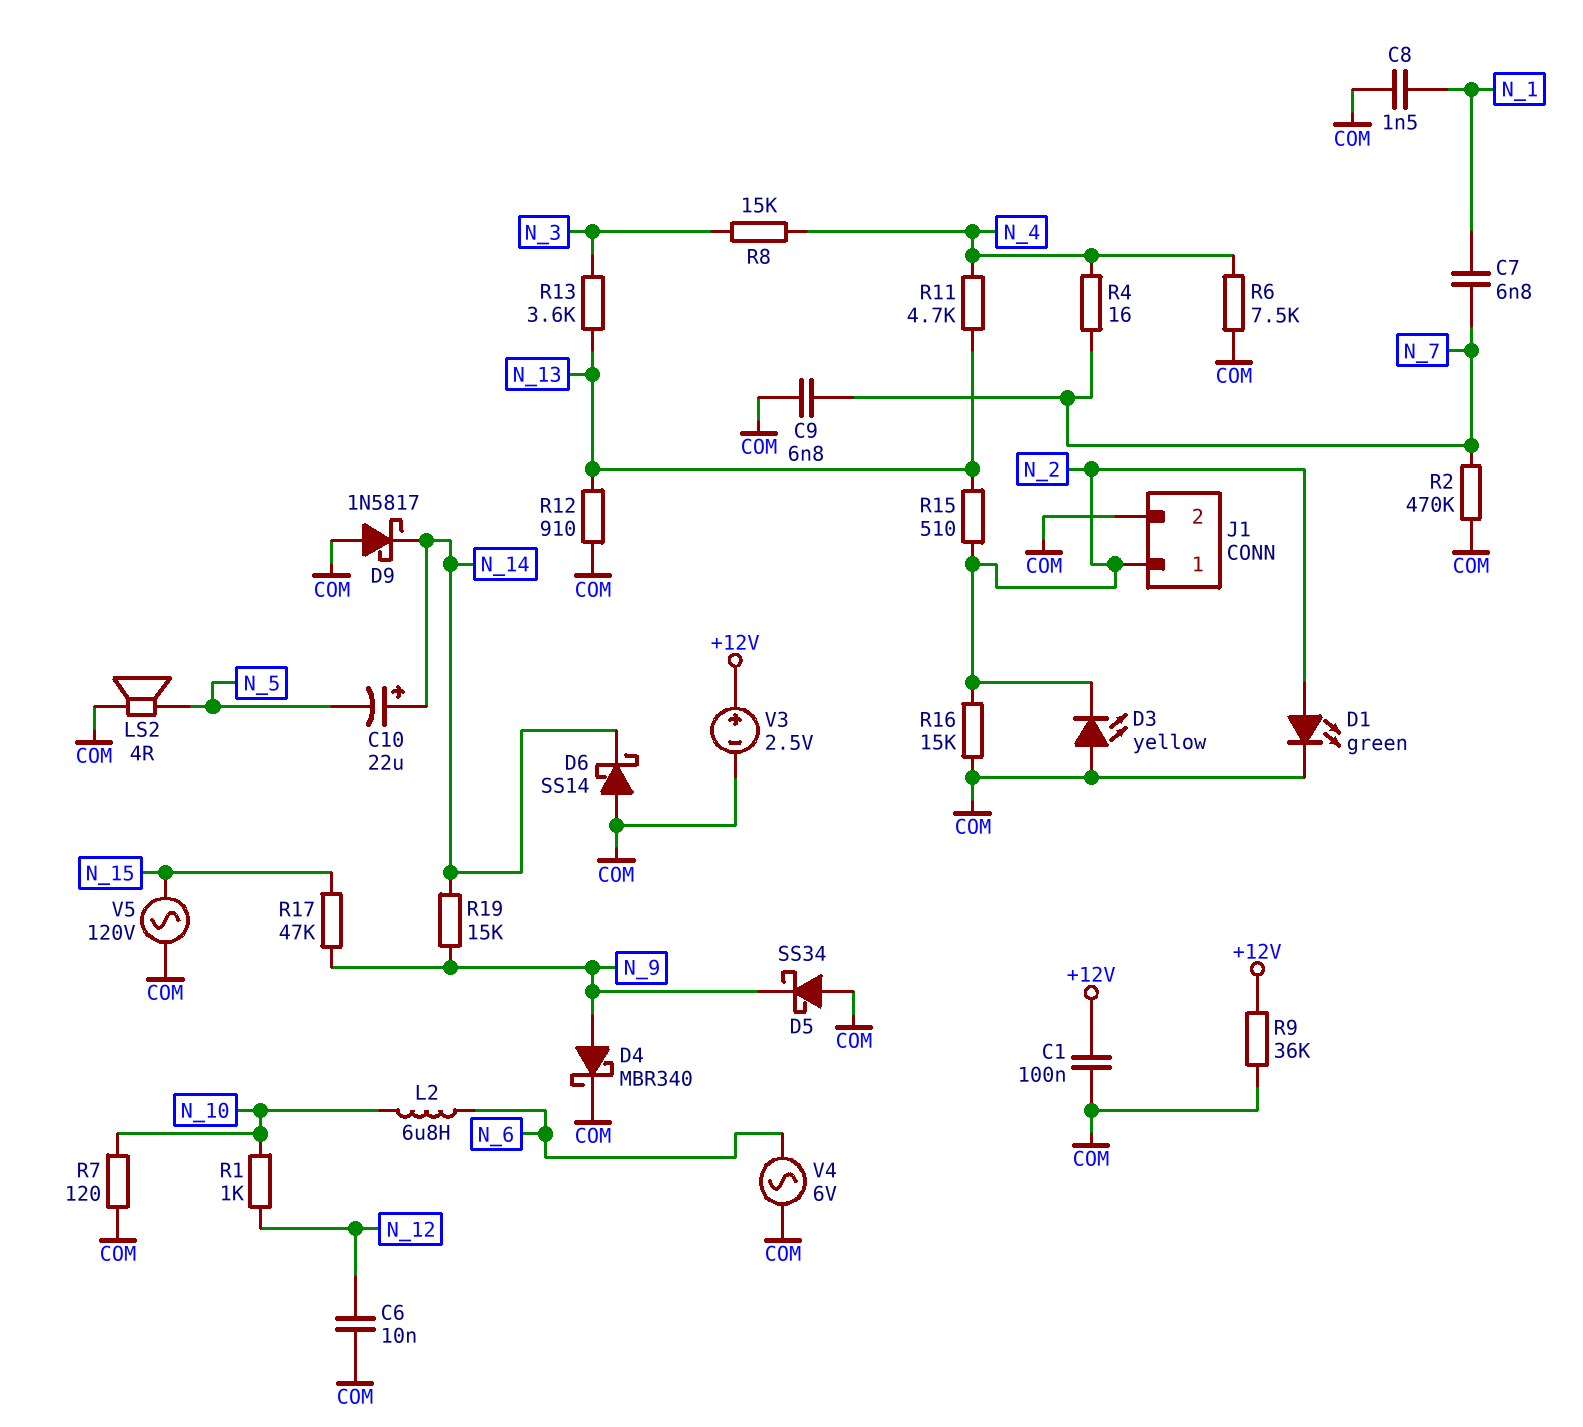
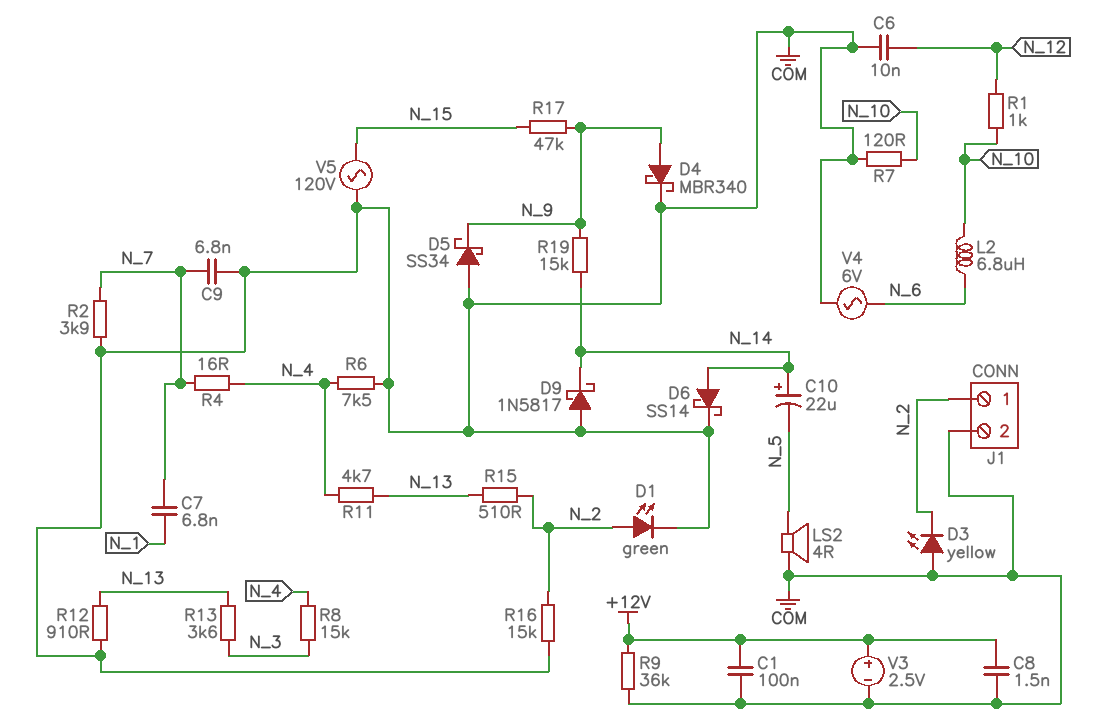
C8: 1.5nF (COM, N_1) -> 1.5nF (+12V, COM)
D6: schottky SS14 (A COM, K N_14) -> schottky SS14 (A N_14, K COM)
R2: 470k (COM, N_7) -> 3.9k (COM, N_7)

